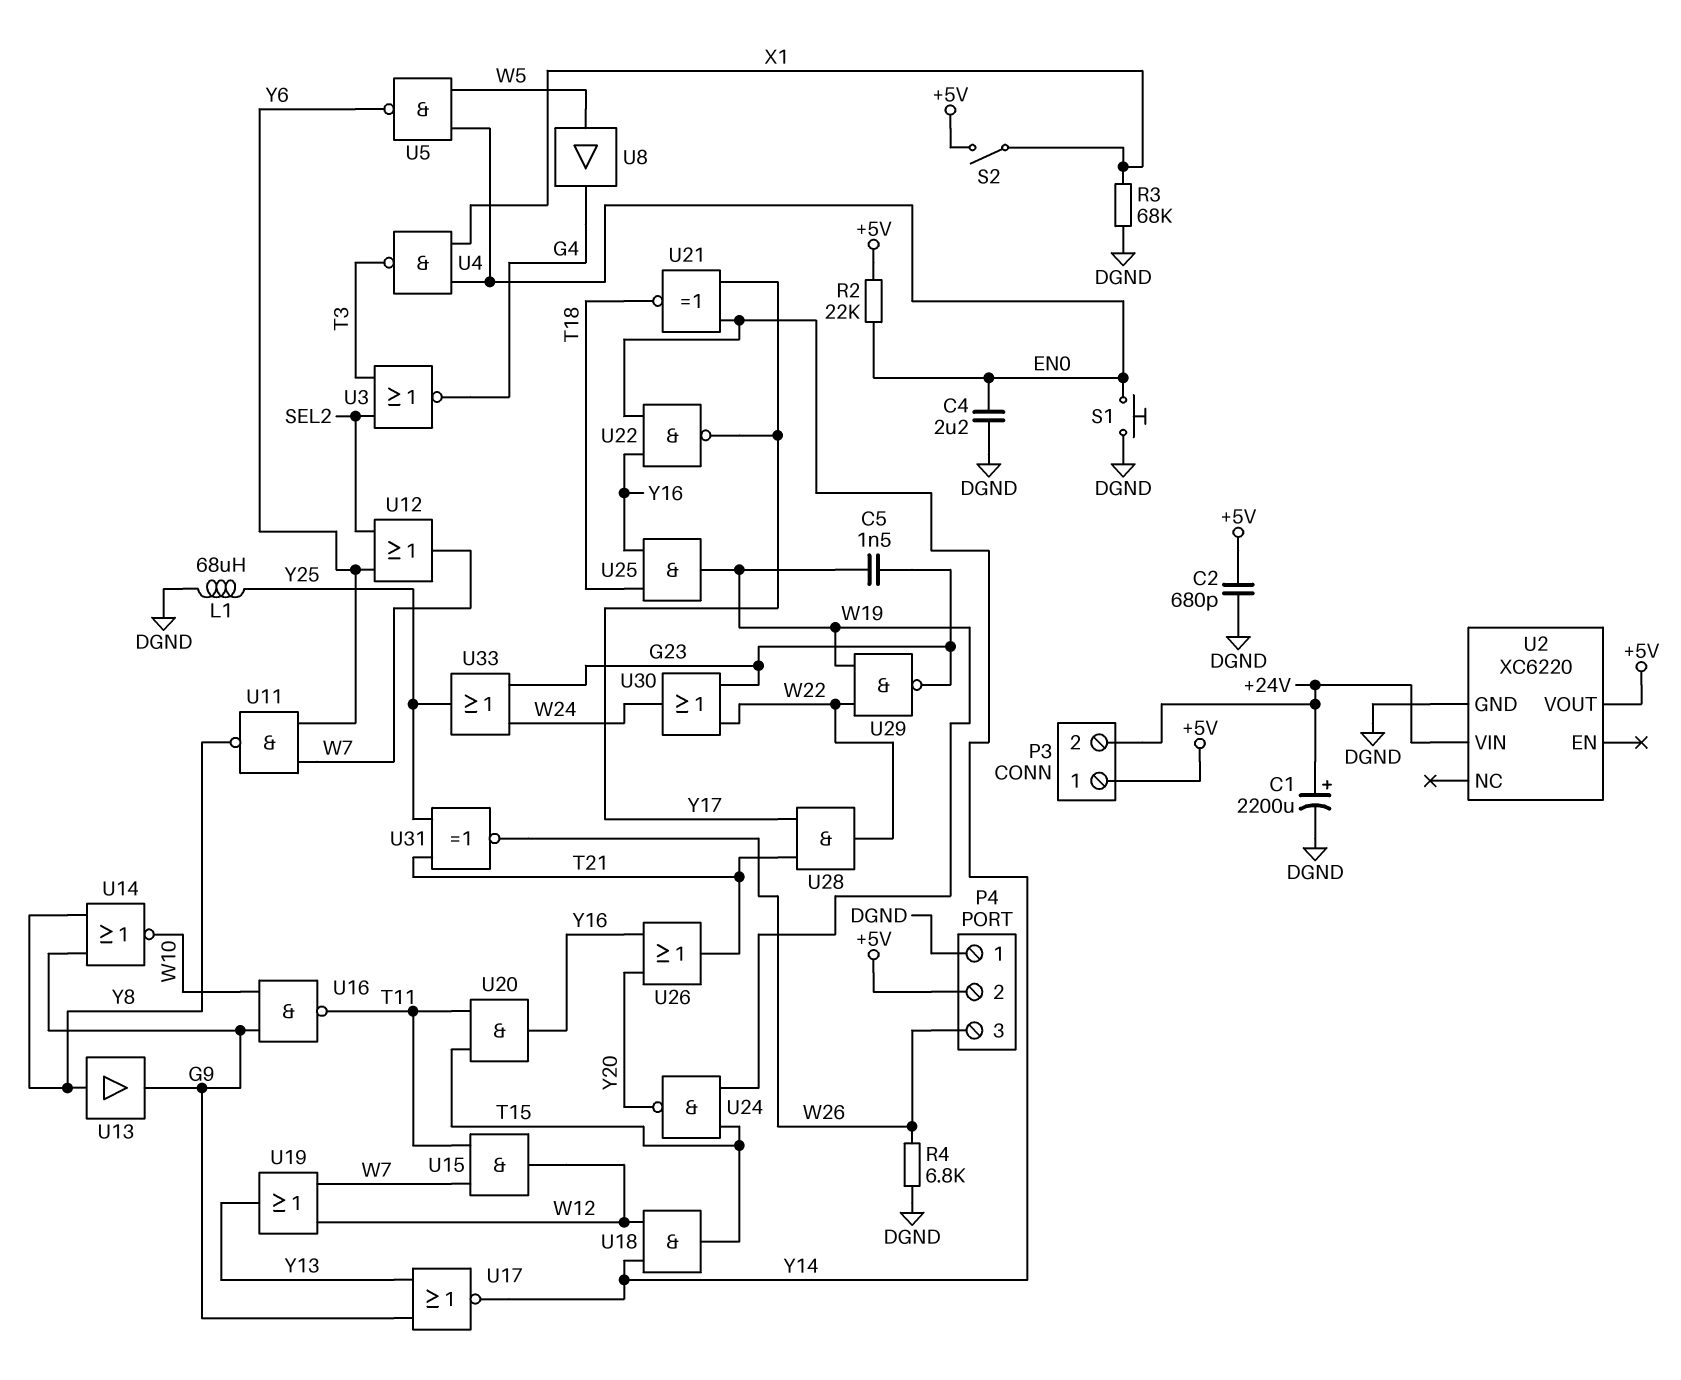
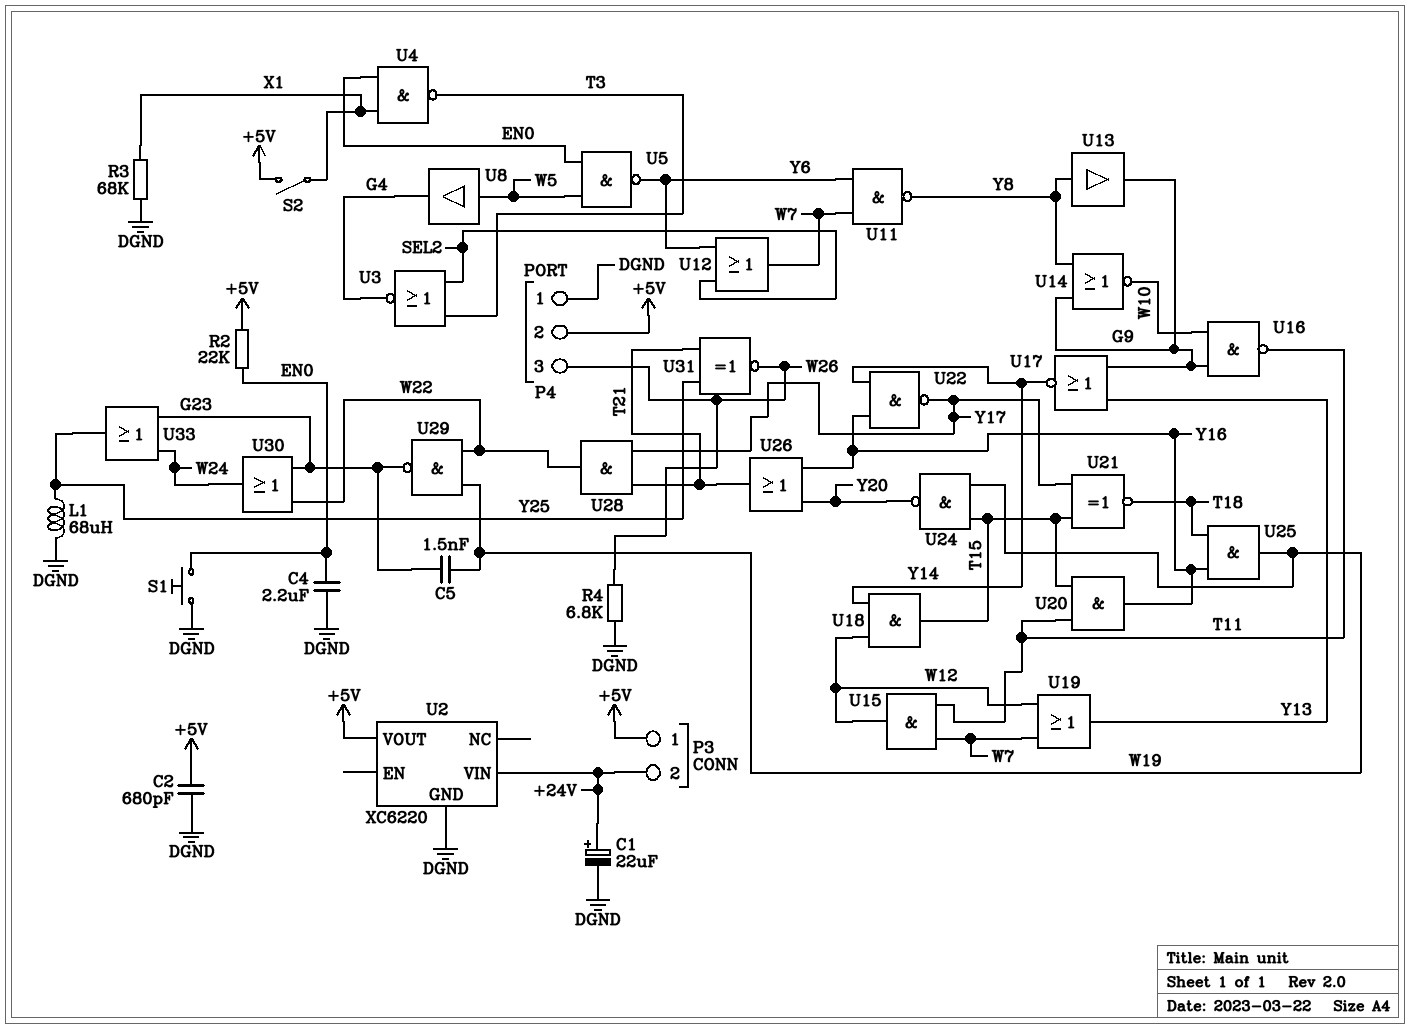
C1: 2200uF (plus +24V, minus DGND) -> 22uF (plus +24V, minus DGND)
U21: XNOR (in Y14, in Y17, out T18) -> XNOR (in T15, in Y17, out T18)

